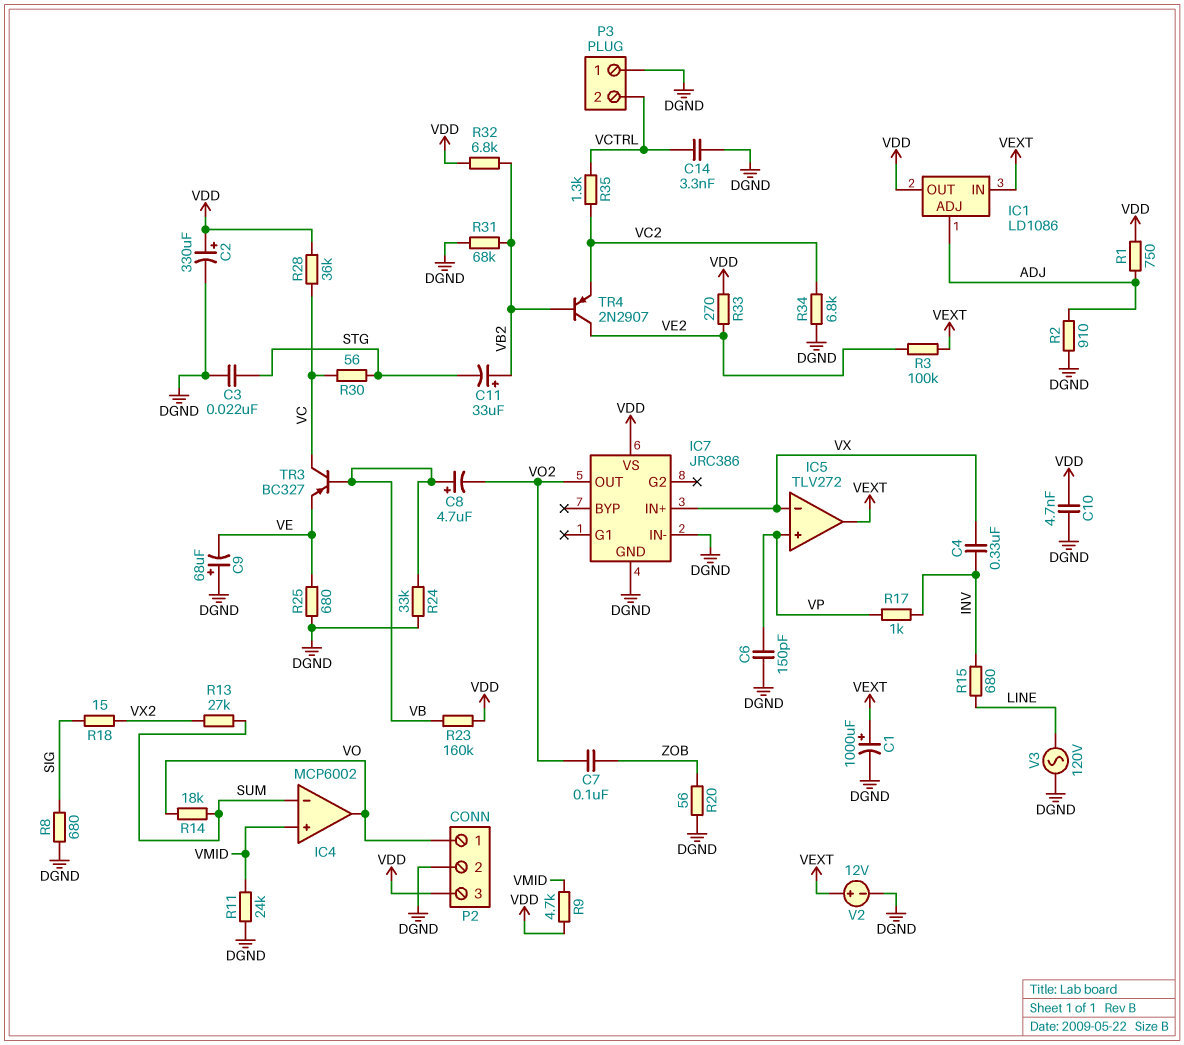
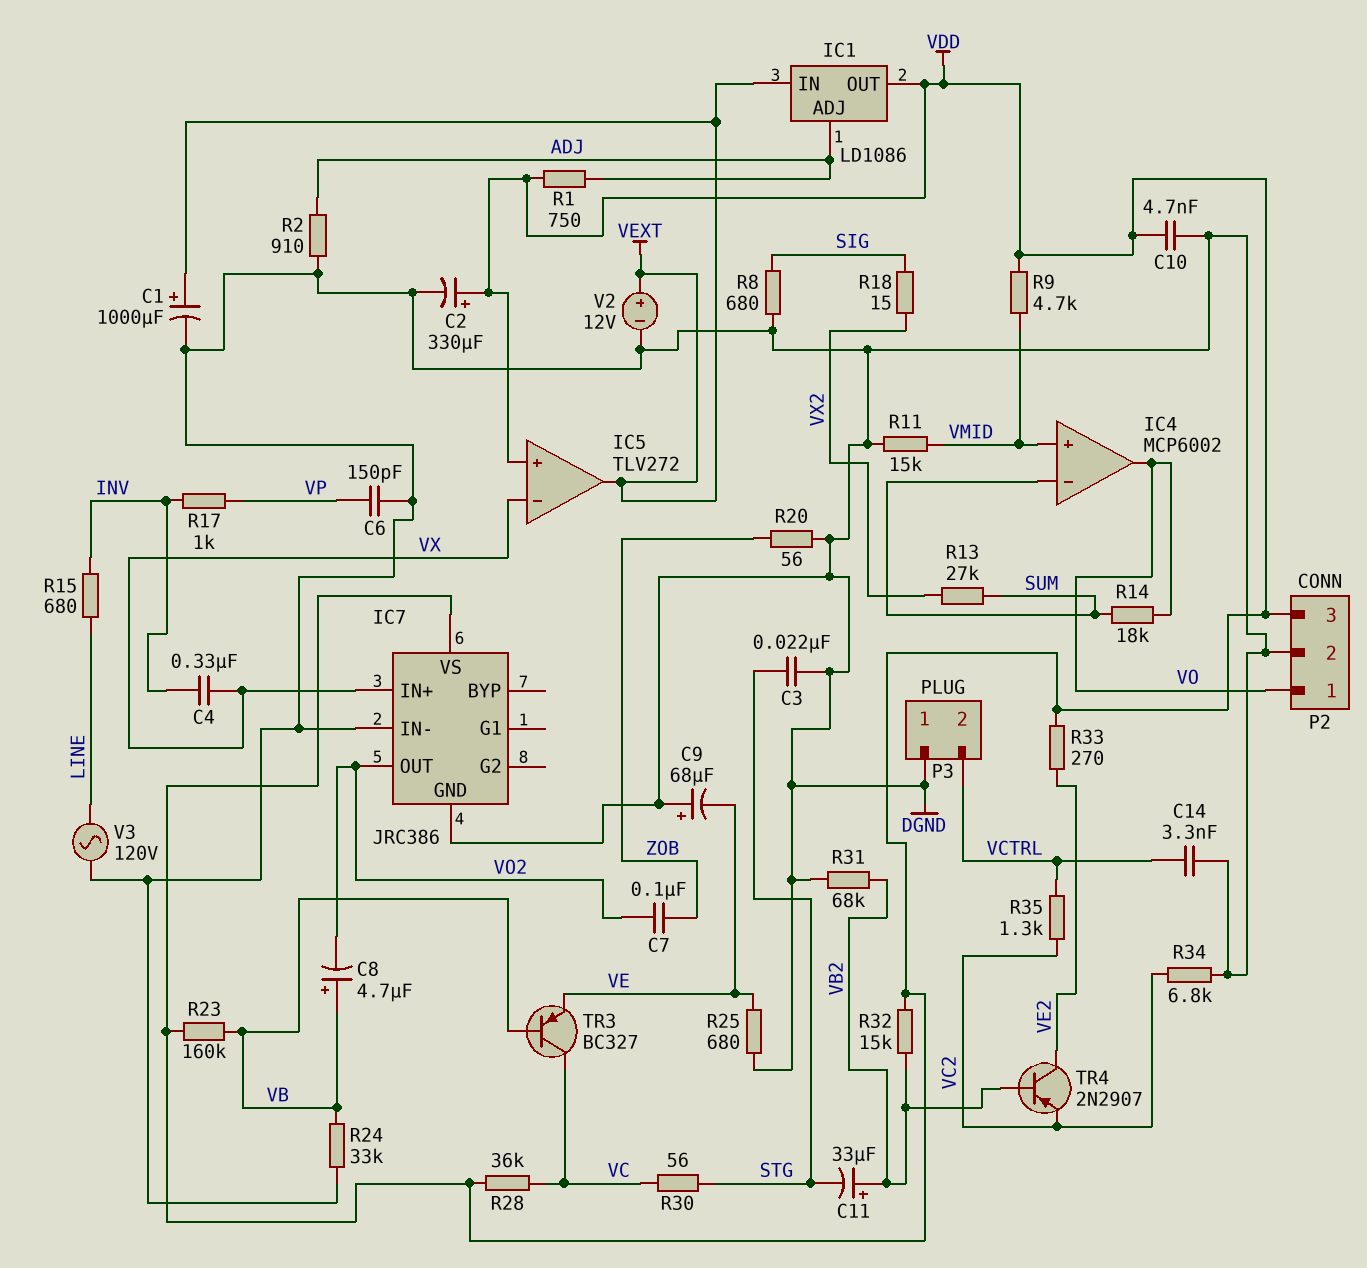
IC5 pin in+: VP -> VDD
R3: 100k (VE2, VEXT) -> none
R11: 24k (DGND, VMID) -> 15k (DGND, VMID)
R32: 6.8k (VB2, VDD) -> 15k (VB2, VDD)

